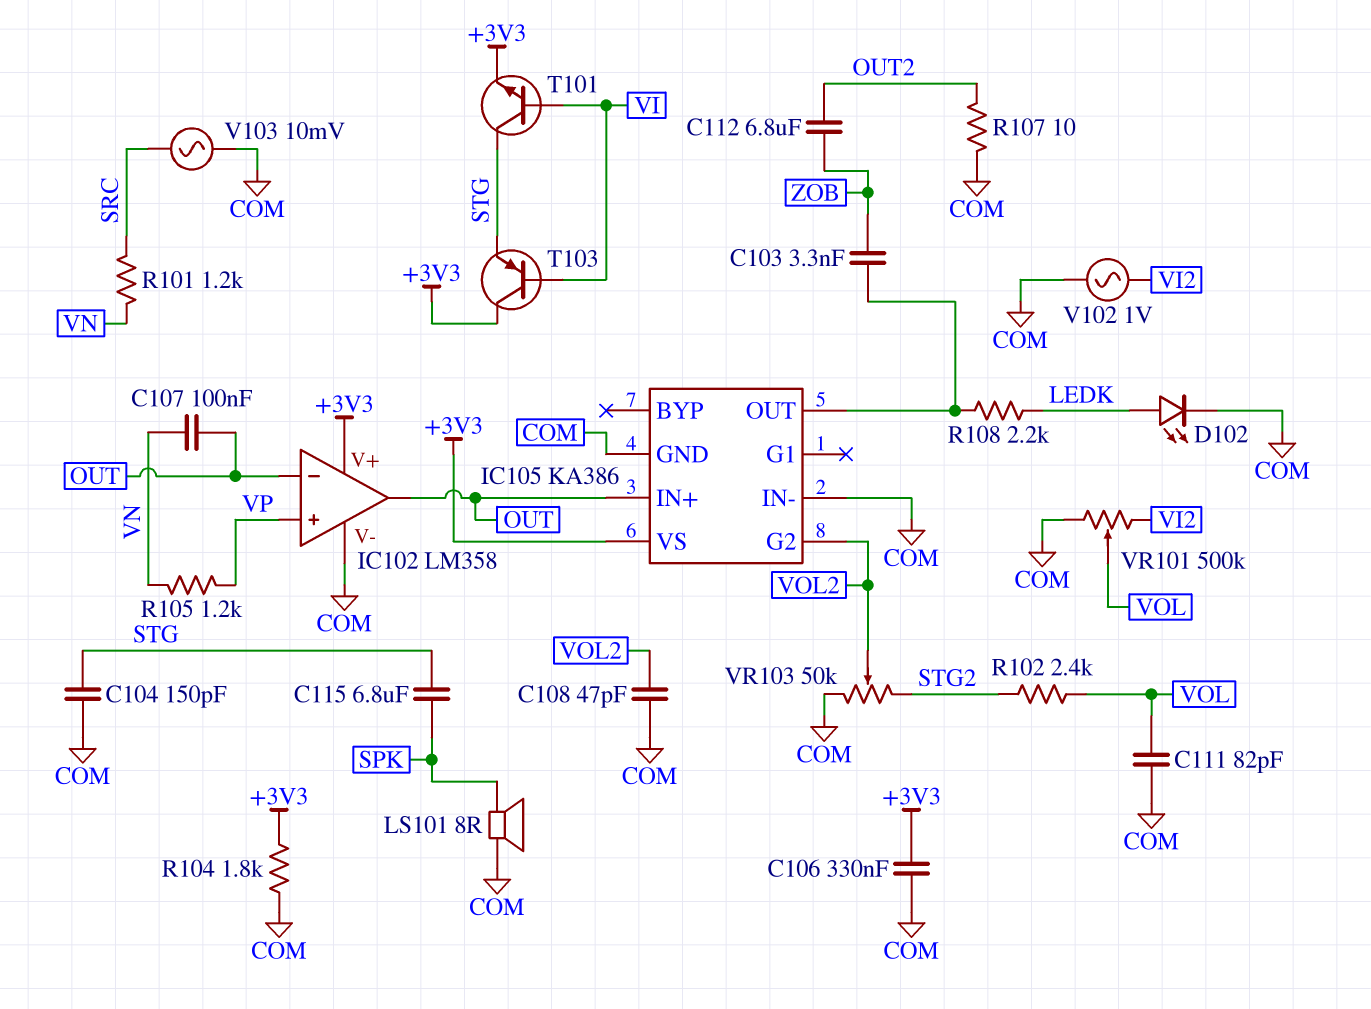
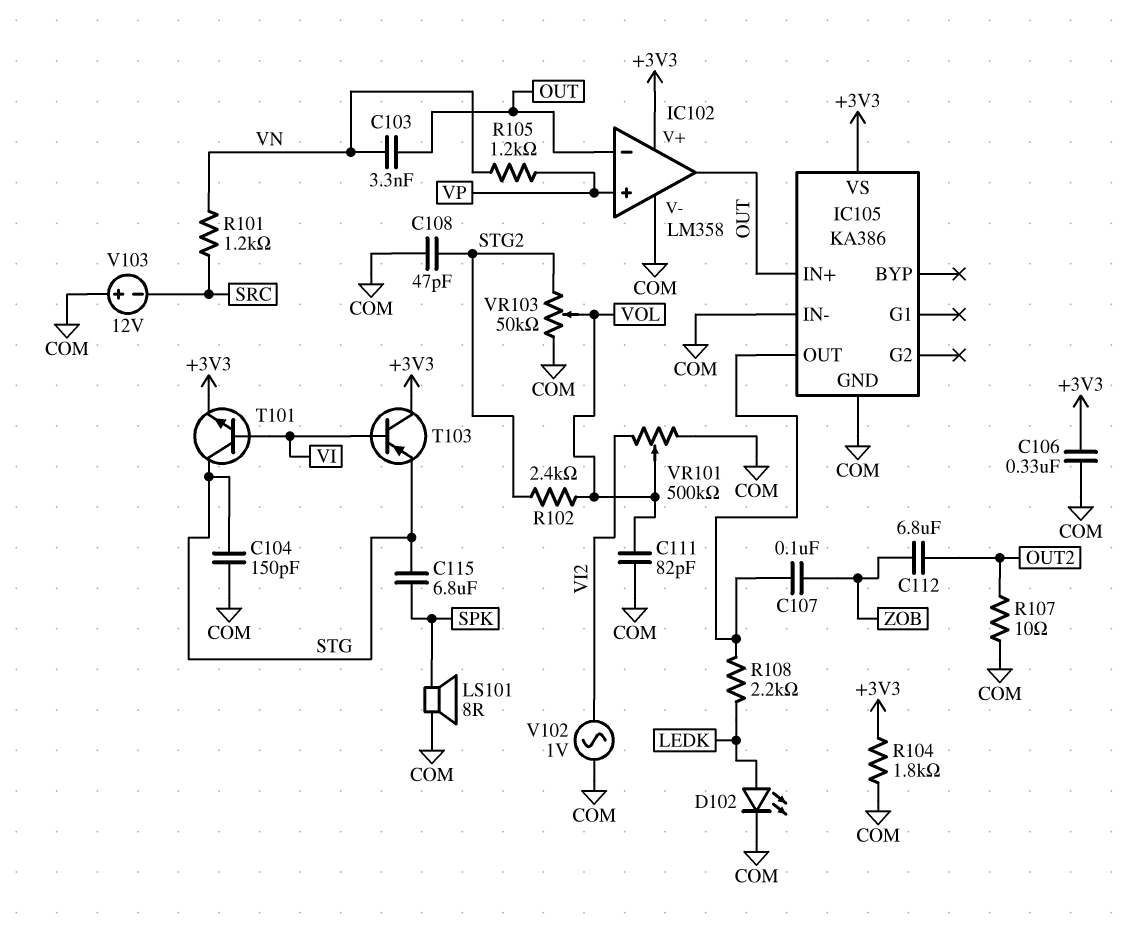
C103: 3.3nF (IC105/OUT, ZOB) -> 3.3nF (OUT, VN)
C107: 100nF (OUT, VN) -> 100nF (IC105/OUT, ZOB)
C108: 47pF (COM, VOL2) -> 47pF (COM, STG2)
IC105 pin G2: VOL2 -> none
V103: AC 10mV (COM, SRC) -> 12V (plus COM, minus SRC)
VR103: 50k (COM, STG2, wiper VOL2) -> 50k (COM, STG2, wiper VOL)

